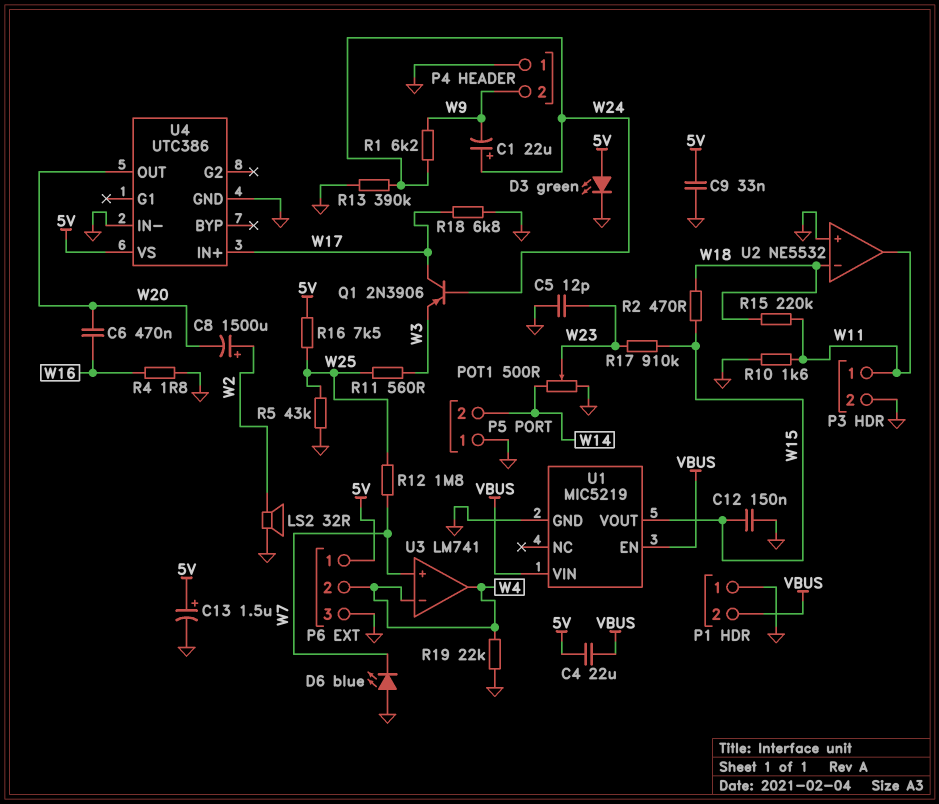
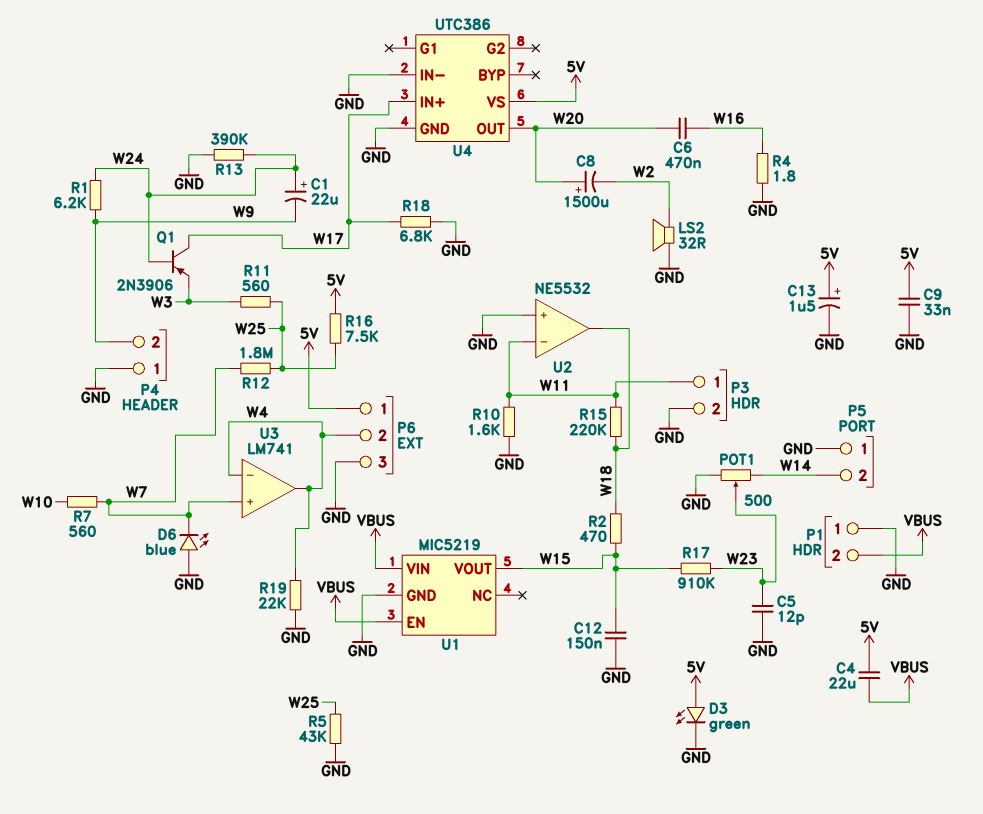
C8: 1500uF (plus W2, minus W20) -> 1500uF (plus W20, minus W2)
R7: none -> 560 (W7, W10)
U2 pin in-: W18 -> W11
U2 pin out: W11 -> W18

